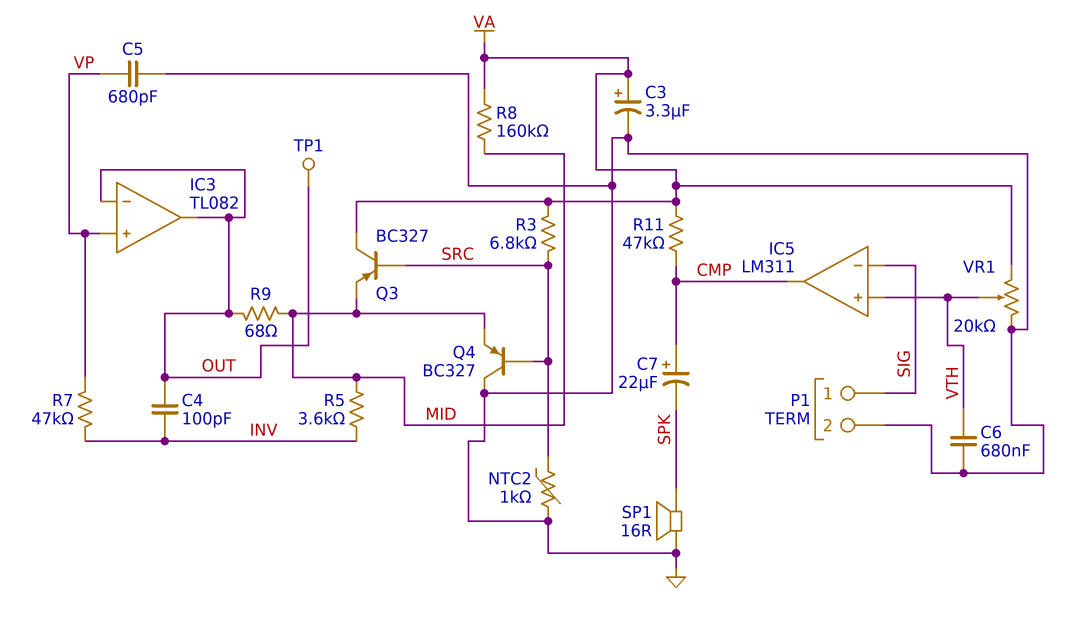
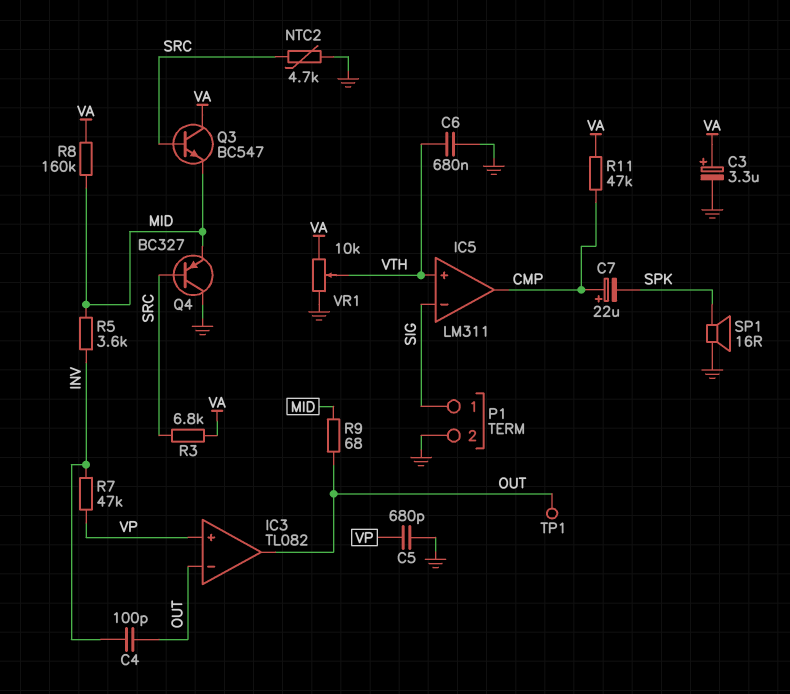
NTC2: 1k (GND, SRC) -> 4.7k (GND, SRC)
Q3: PNP BC327 (B SRC, C VA, E MID) -> NPN BC547 (B SRC, C VA, E MID)
VR1: 20k (GND, VA, wiper VTH) -> 10k (GND, VA, wiper VTH)

